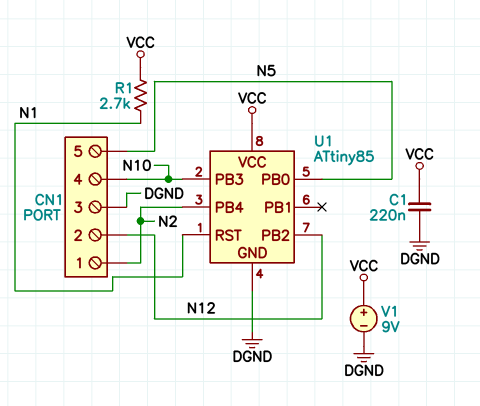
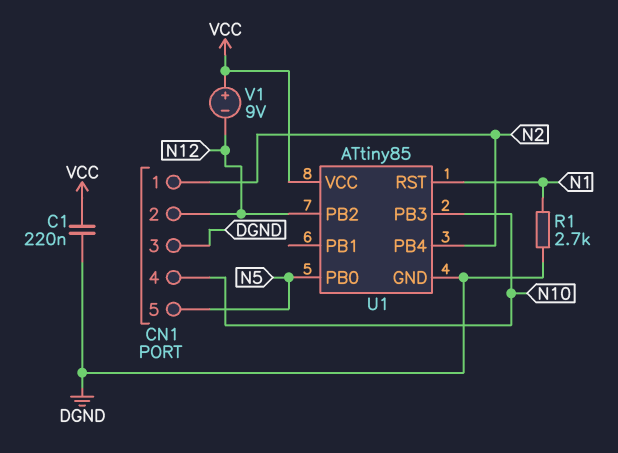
R1: 2.7k (N1, VCC) -> 2.7k (DGND, N1)
V1: 9V (plus VCC, minus DGND) -> 9V (plus VCC, minus N12)

